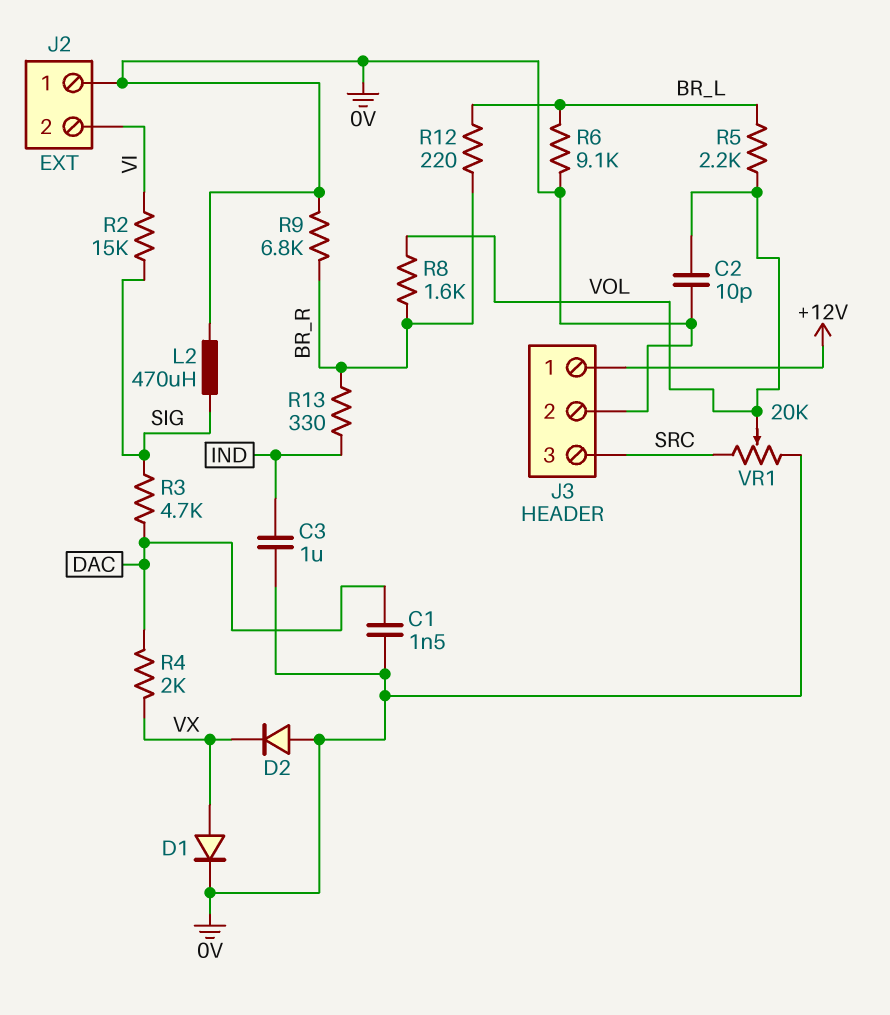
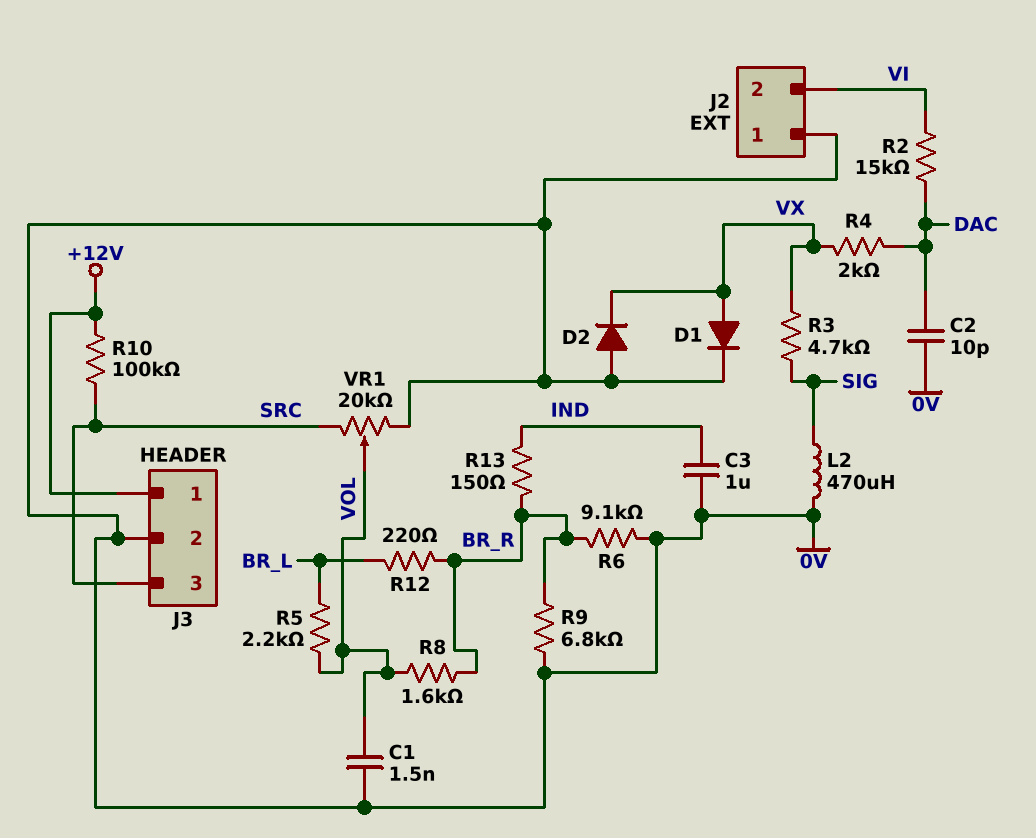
C1: 1.5nF (0V, DAC) -> 1.5nF (0V, VOL)
C2: 10pF (0V, VOL) -> 10pF (0V, DAC)
R2: 15k (SIG, VI) -> 15k (DAC, VI)
R3: 4.7k (DAC, SIG) -> 4.7k (SIG, VX)
R6: 9.1k (0V, BR_L) -> 9.1k (0V, BR_R)
R10: none -> 100k (+12V, SRC)
R13: 330 (BR_R, IND) -> 150 (BR_R, IND)

